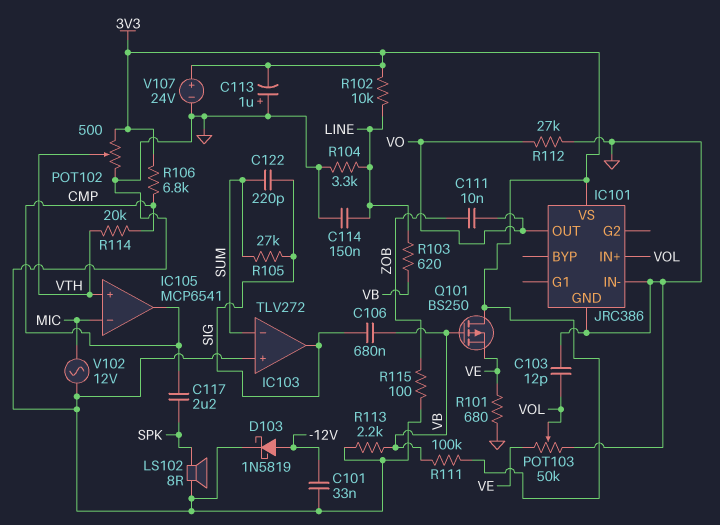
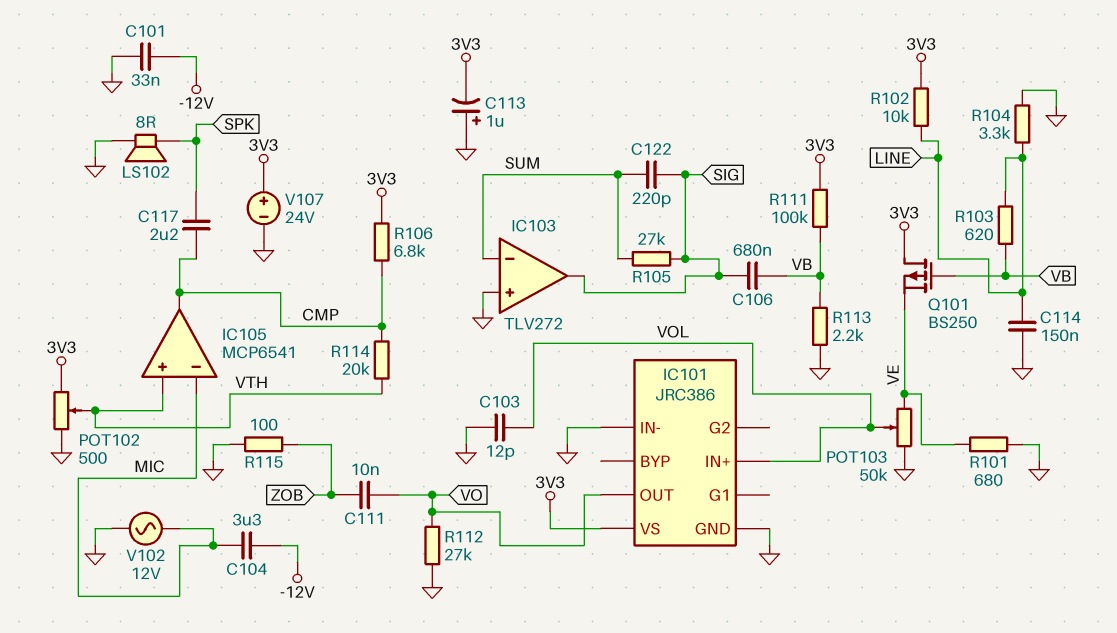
C104: none -> 3.3uF (-12V, MIC)
D103: schottky 1N5819 (A -12V, K GND) -> none

